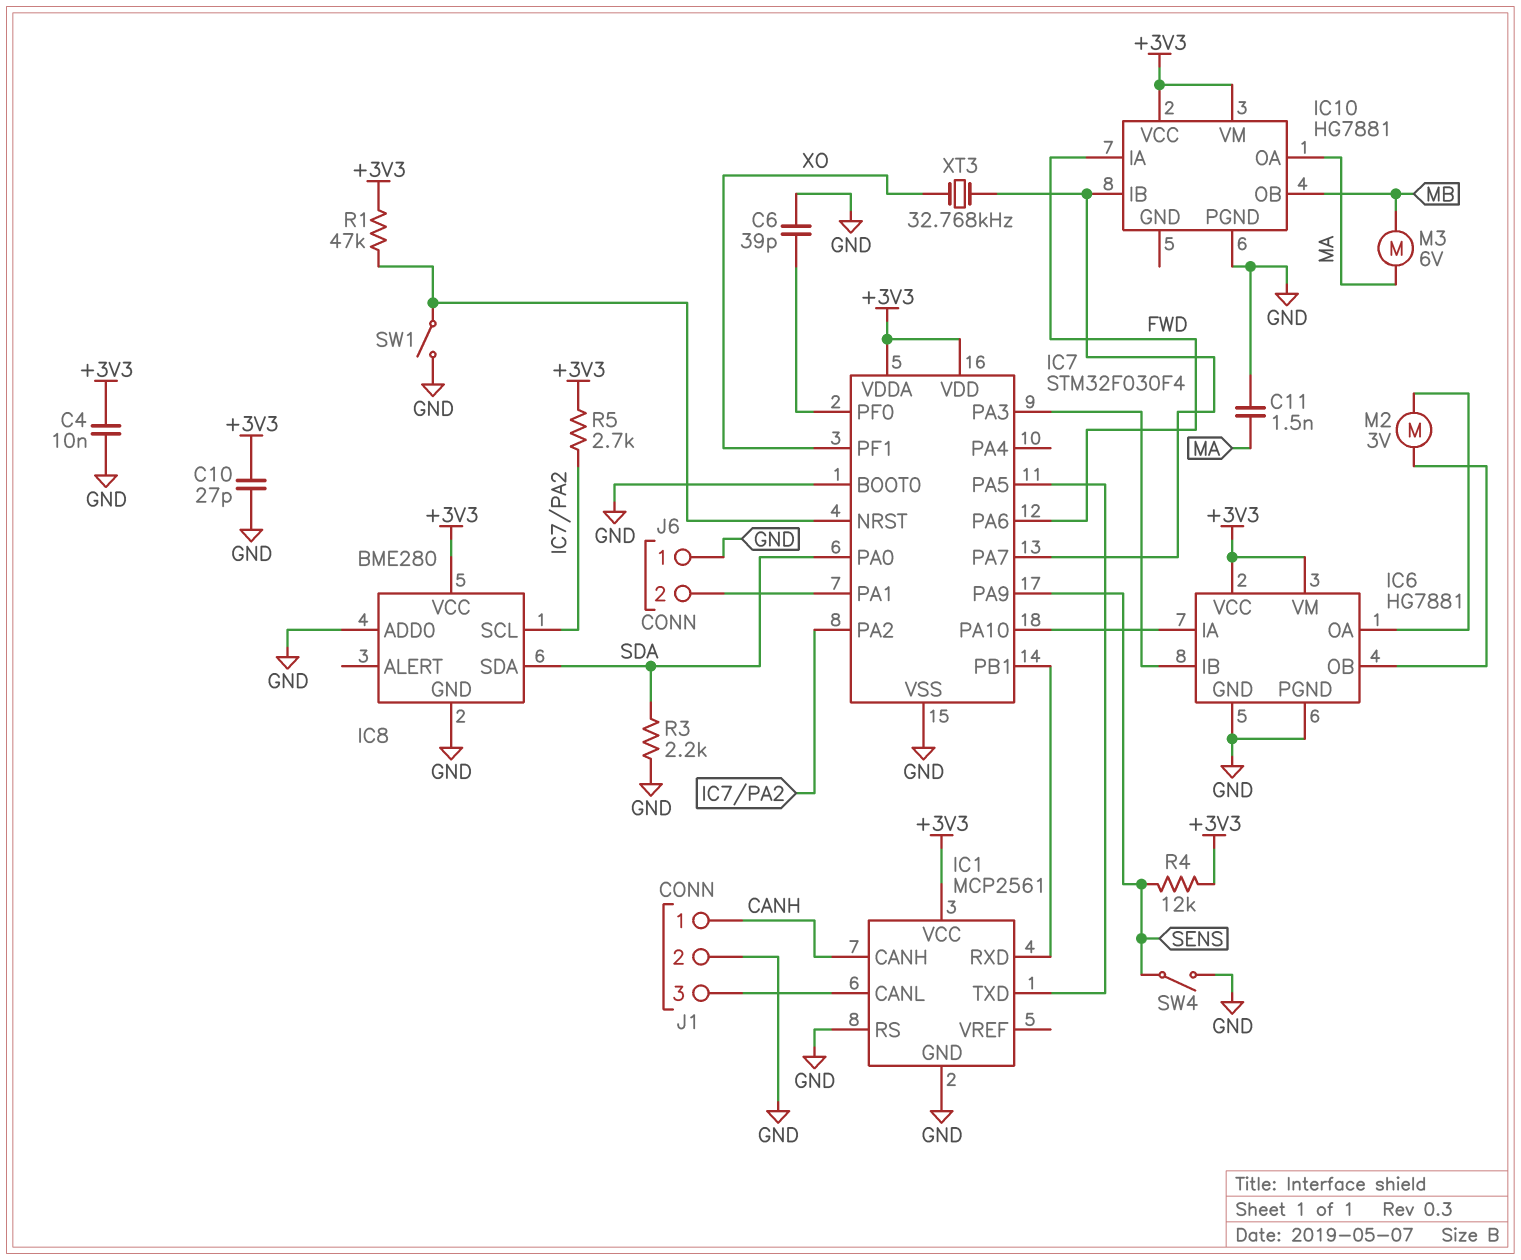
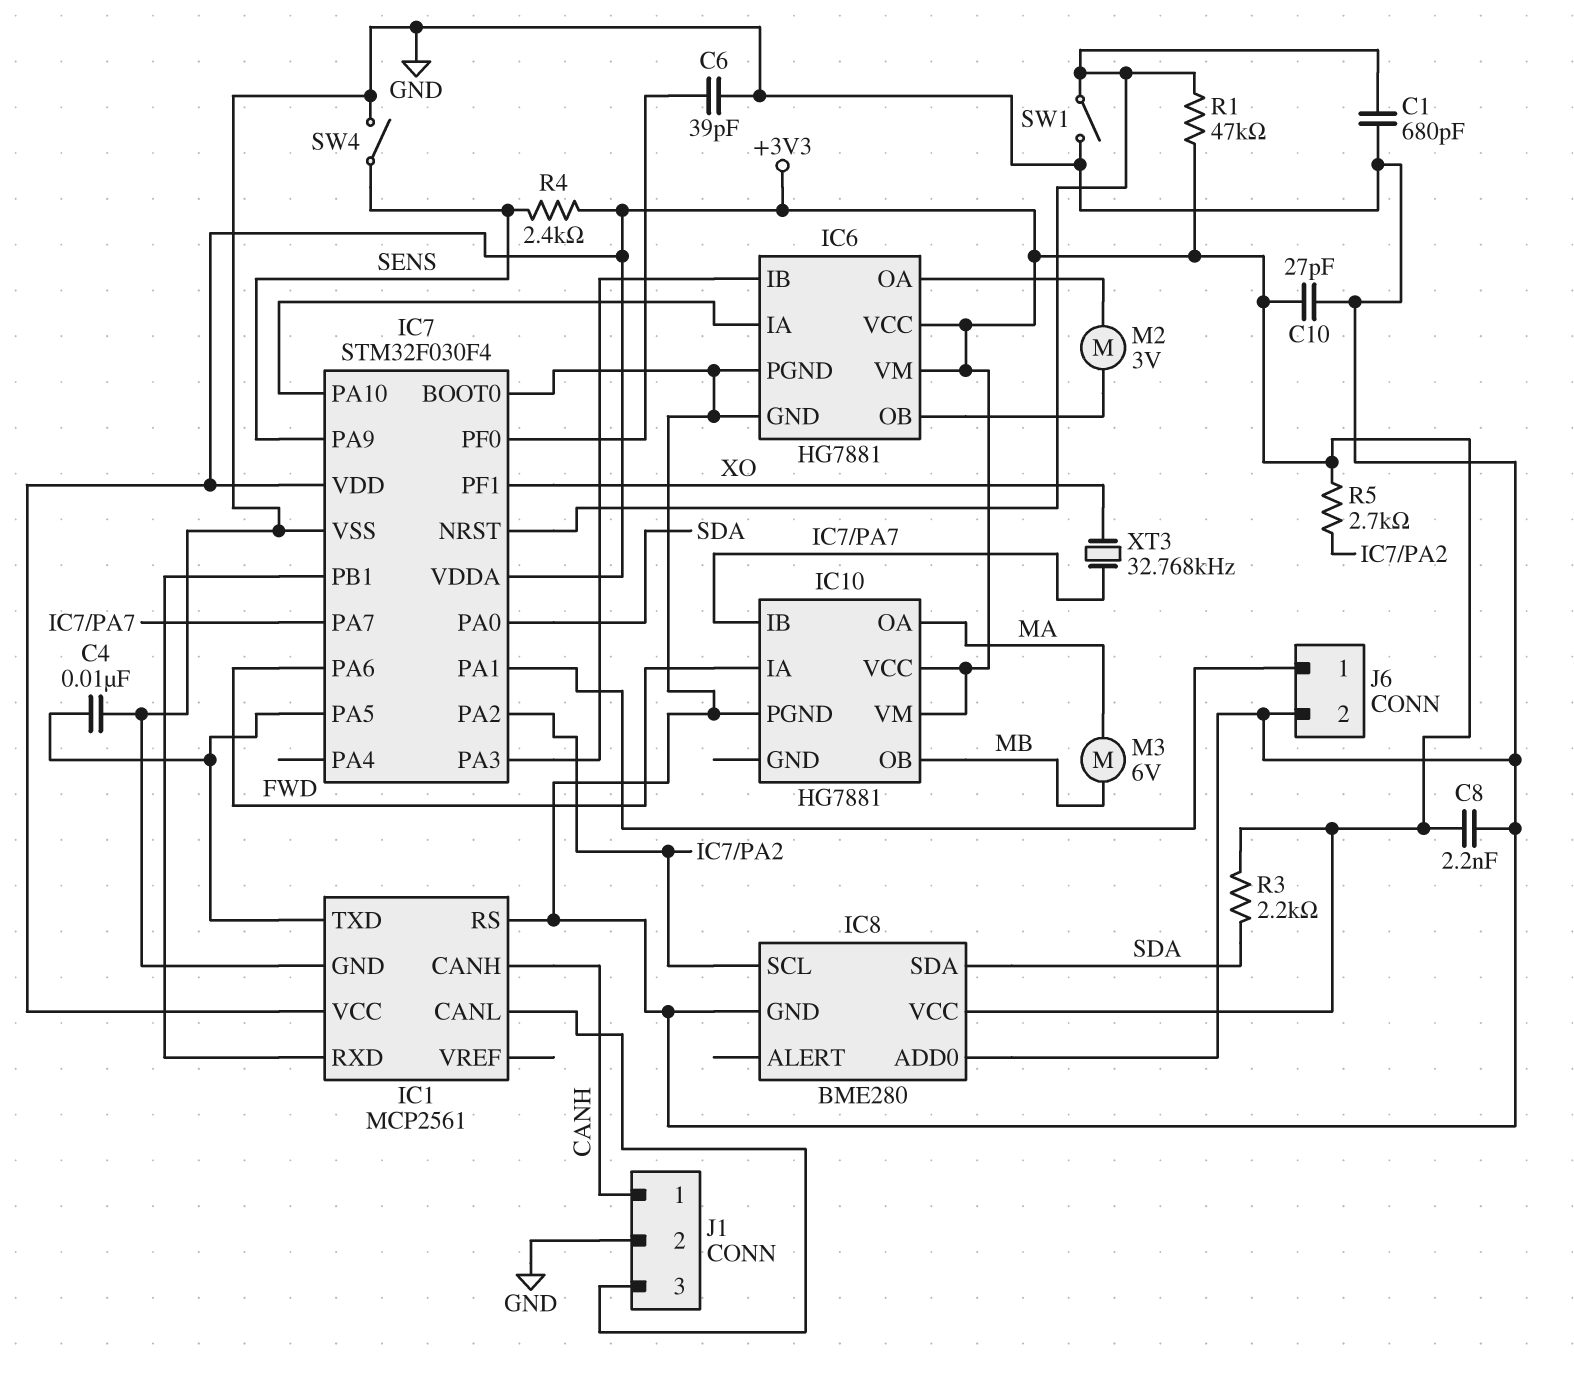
C1: none -> 680pF (GND, IC7/NRST)
C4: 10nF (+3V3, GND) -> 10nF (GND, IC1/TXD)
C8: none -> 2.2nF (+3V3, GND)
C11: 1.5nF (GND, MA) -> none
J6 pin 1: GND -> IC7/PA1
J6 pin 2: IC7/PA1 -> GND
R3: 2.2k (GND, SDA) -> 2.2k (+3V3, SDA)
R4: 12k (+3V3, SENS) -> 2.4k (+3V3, SENS)

